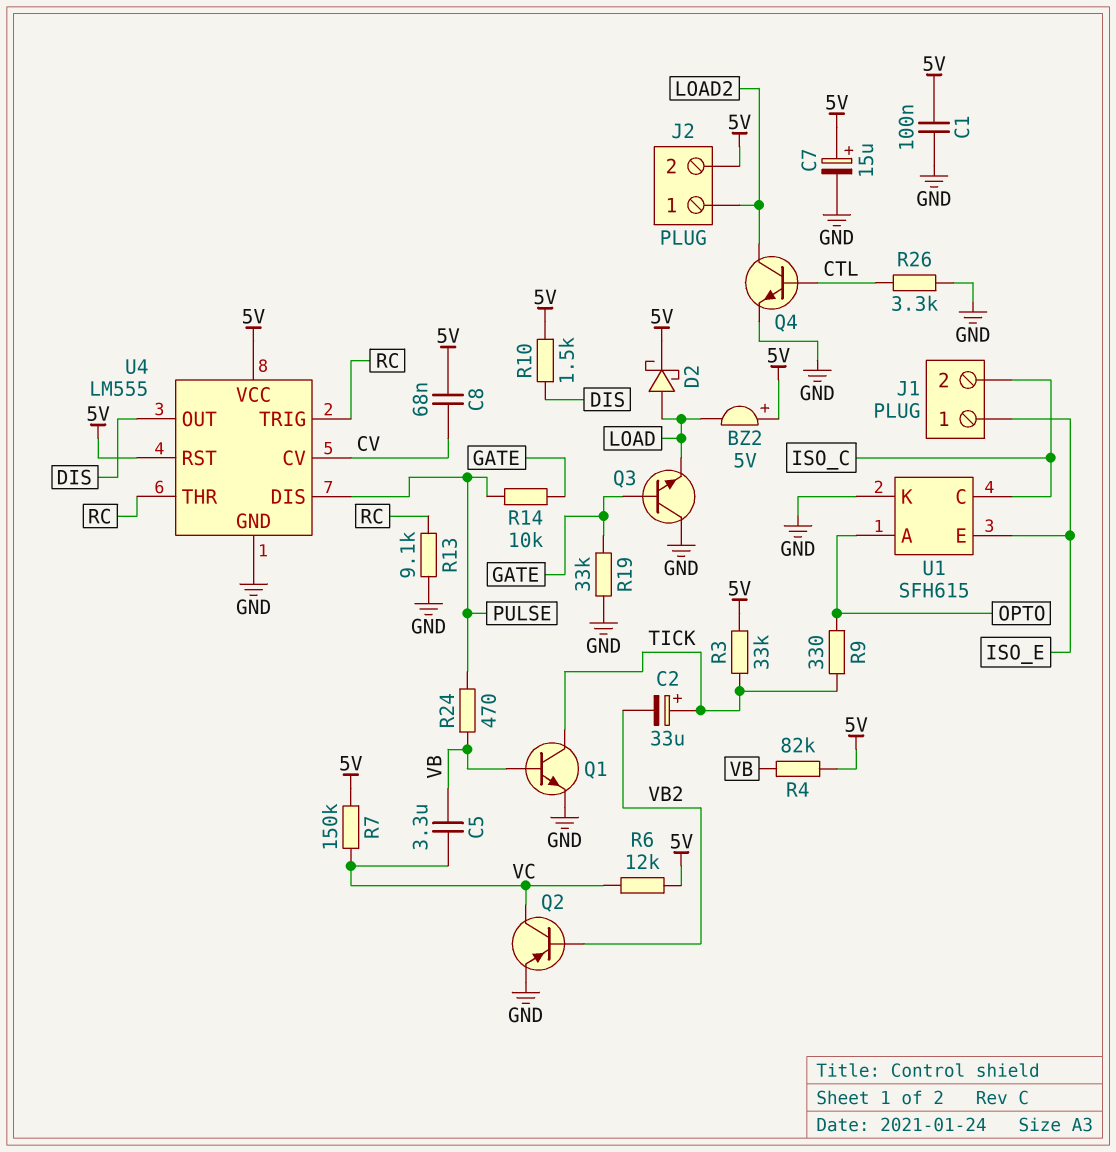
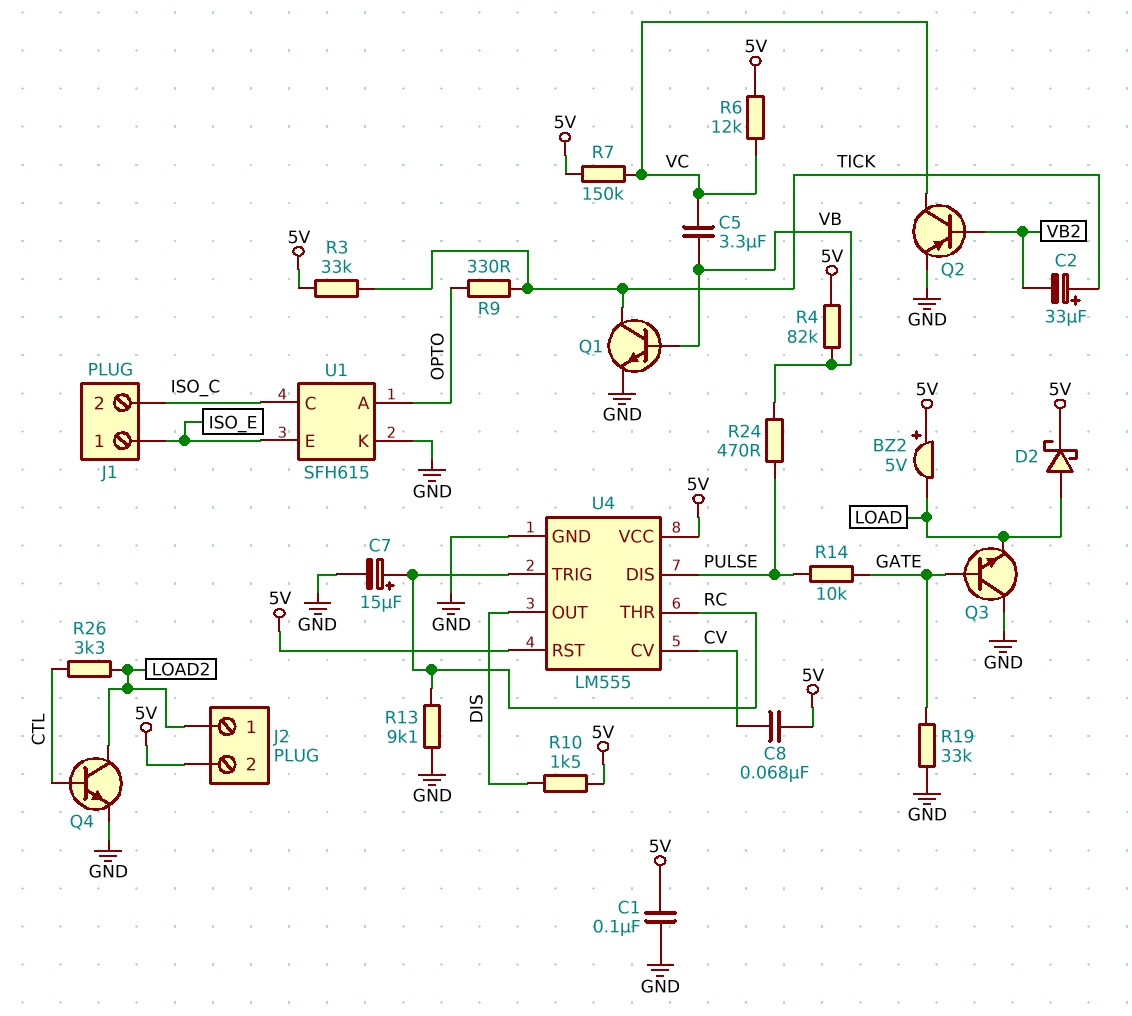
C7: 15uF (plus 5V, minus GND) -> 15uF (plus RC, minus GND)
R26: 3.3k (CTL, GND) -> 3.3k (CTL, LOAD2)

